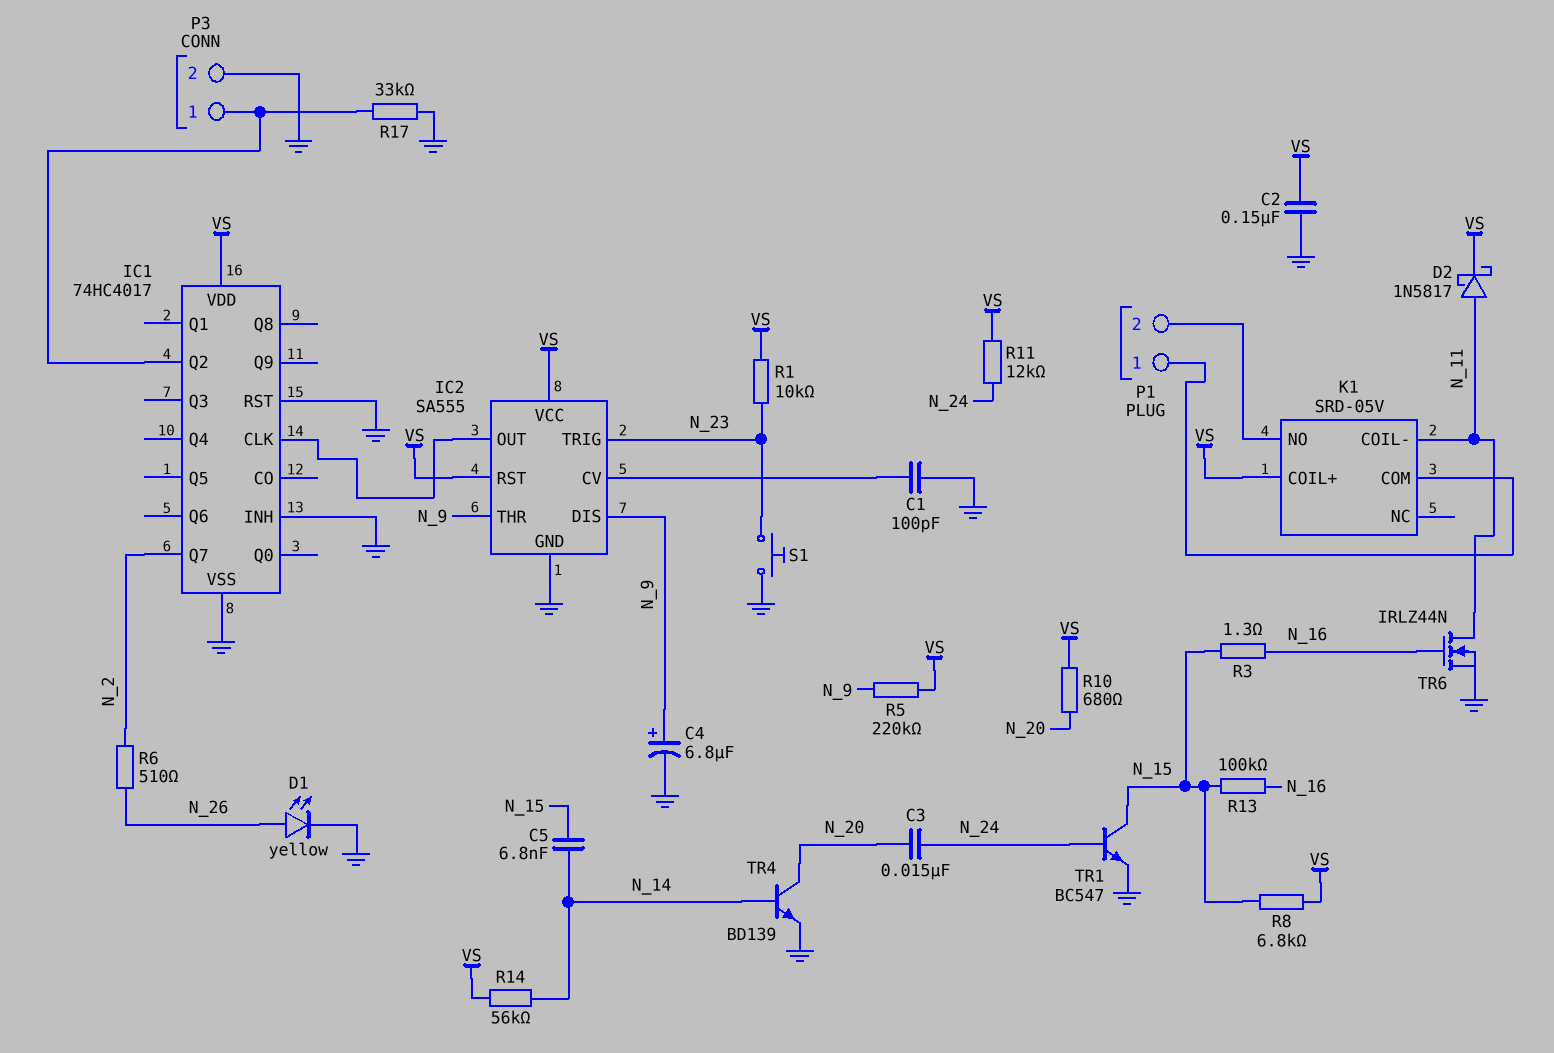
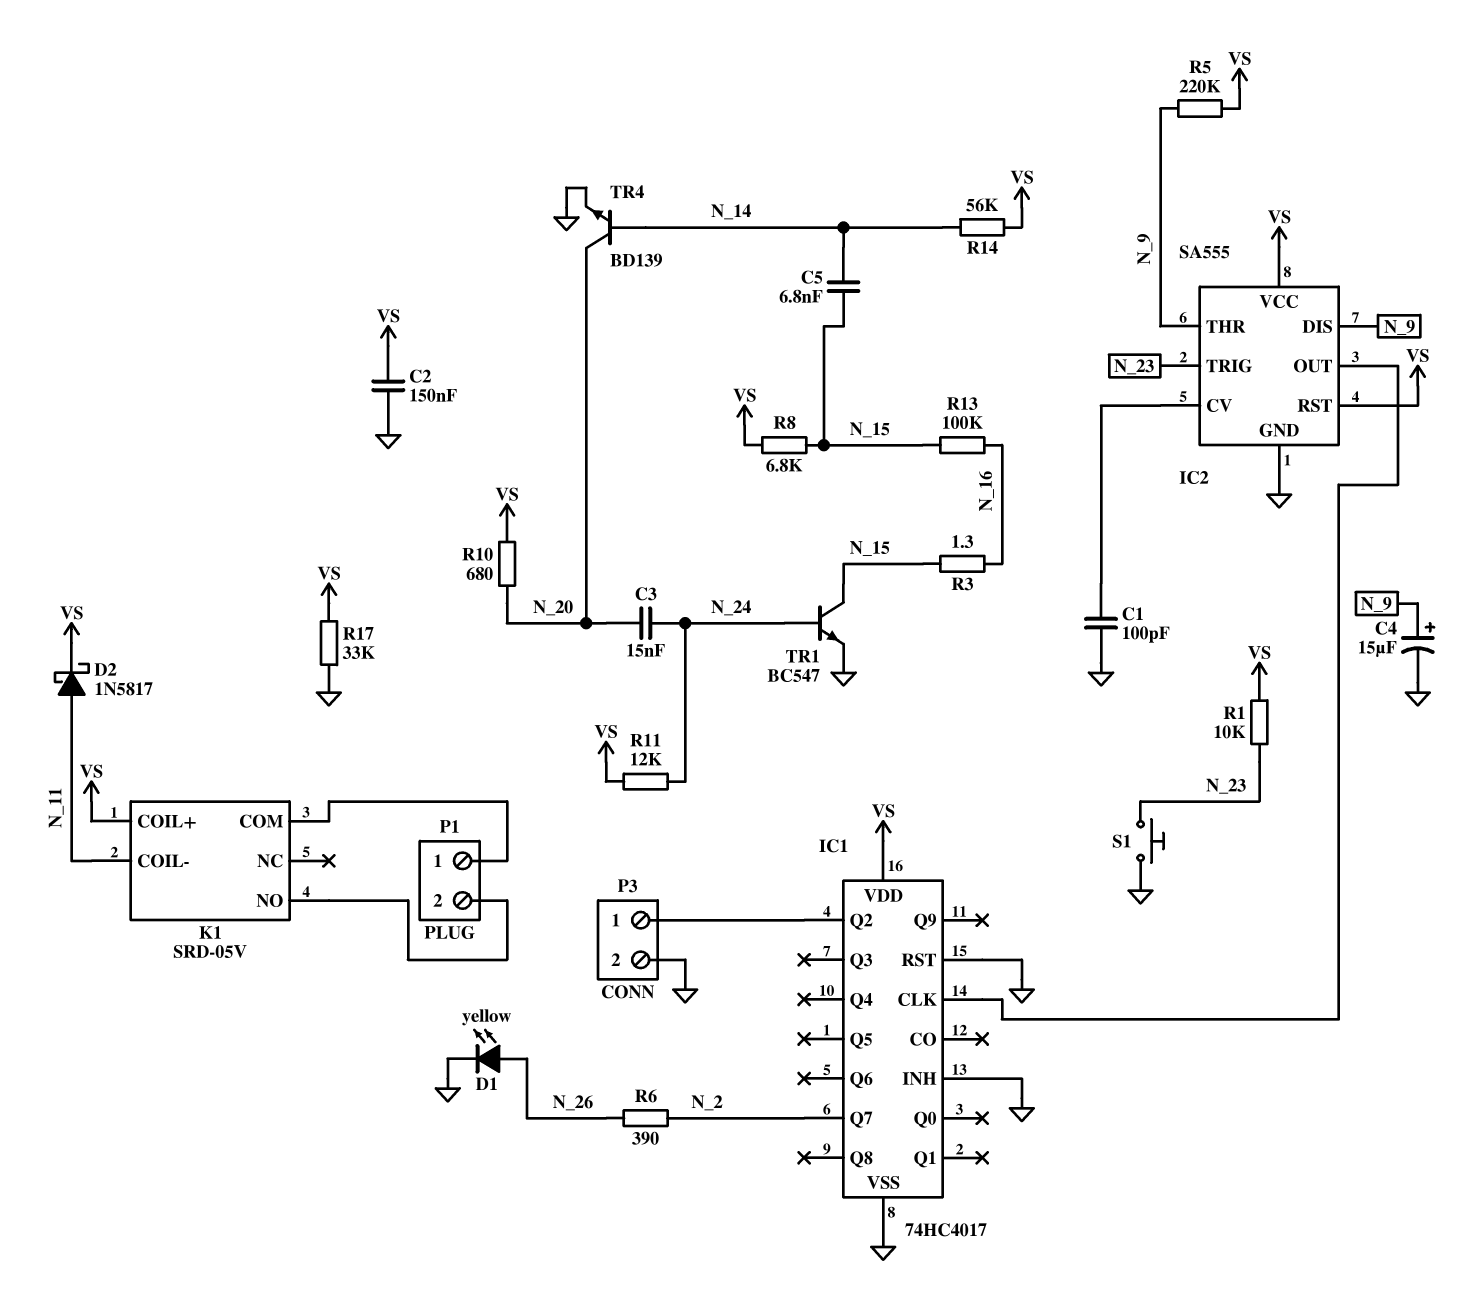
C4: 6.8uF (plus N_9, minus GND) -> 15uF (plus N_9, minus GND)
R6: 510 (N_2, N_26) -> 390 (N_2, N_26)
R17: 33k (GND, IC1/Q2) -> 33k (GND, VS)
TR6: NMOS IRLZ44N (G N_16, D N_11, S GND) -> none

